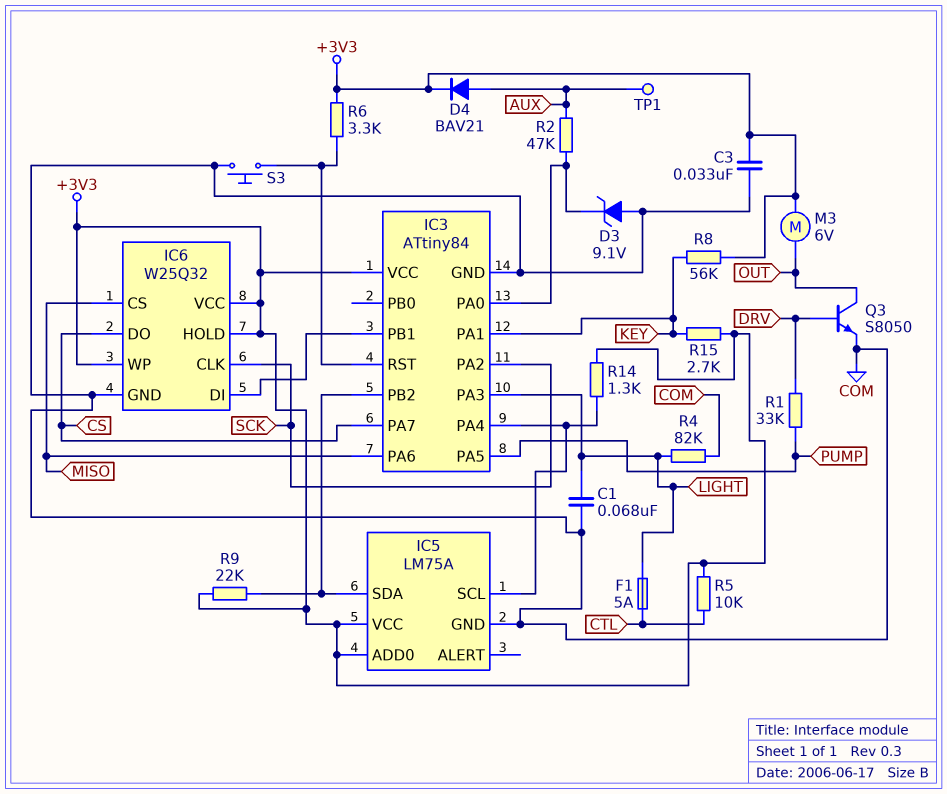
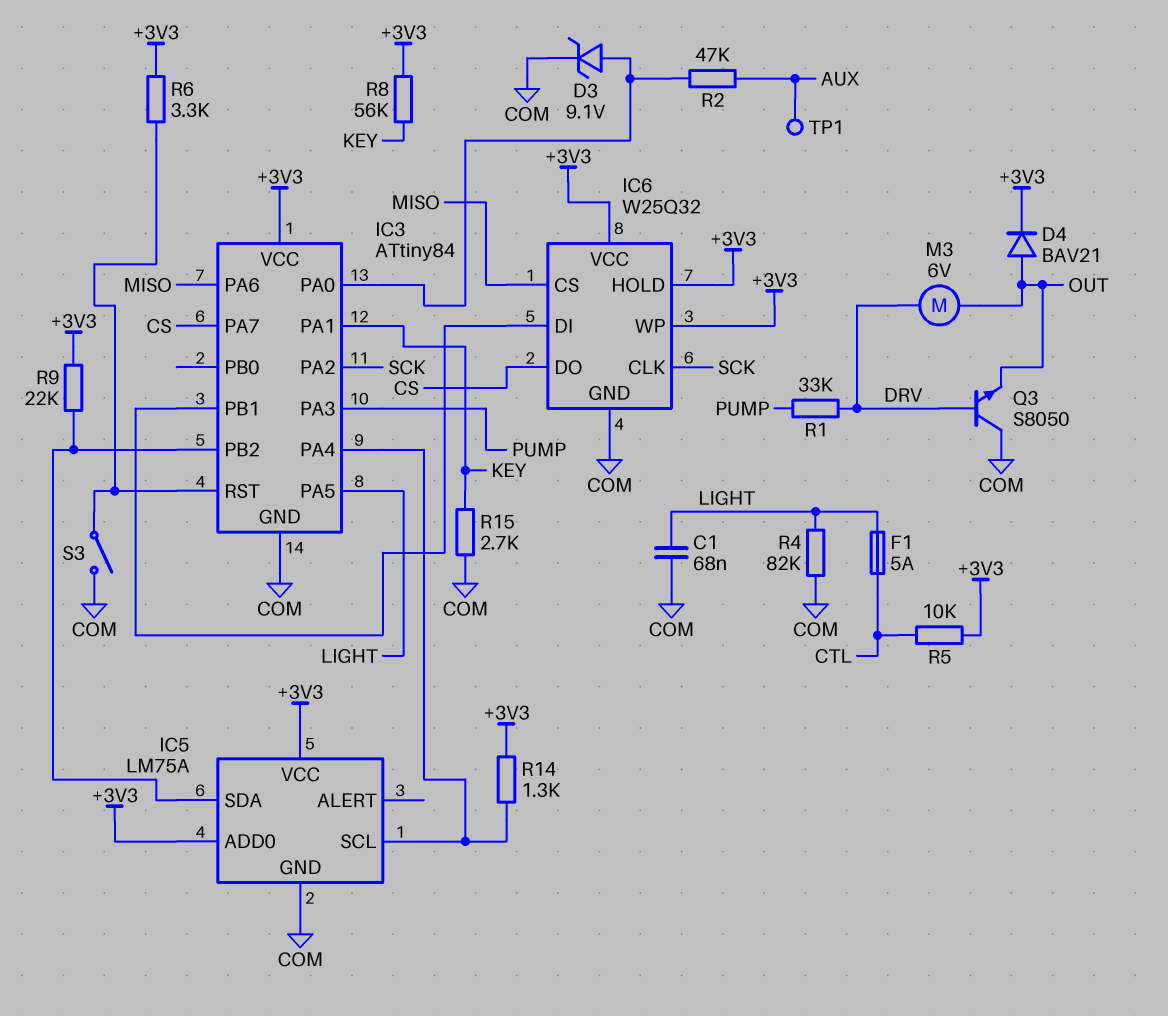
C3: 33nF (+3V3, COM) -> none
D3: zener 9.1V (A COM, K IC3/PA0) -> zener 9.1V (A IC3/PA0, K COM)
D4: diode BAV21 (A AUX, K +3V3) -> diode BAV21 (A OUT, K +3V3)
IC3 pin PA3: LIGHT -> PUMP
IC3 pin PA5: PUMP -> LIGHT
M3: motor 6V (+3V3, OUT) -> motor 6V (DRV, OUT)
Q3: NPN S8050 (B DRV, C OUT, E COM) -> NPN S8050 (B DRV, C COM, E OUT)
R15: 2.7k (+3V3, KEY) -> 2.7k (COM, KEY)
S3: button (COM, IC3/RST) -> switch (COM, IC3/RST)

